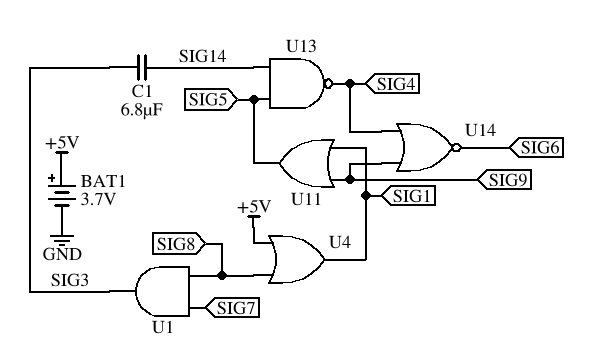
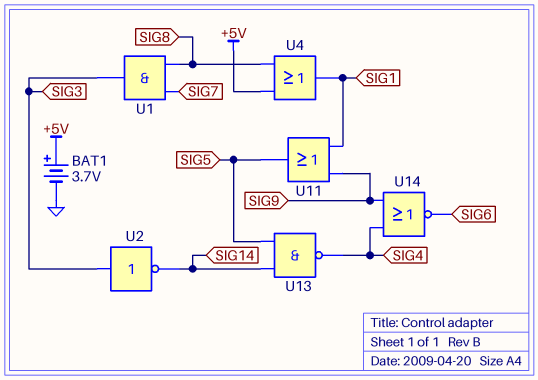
C1: 6.8uF (SIG3, SIG14) -> none
U2: none -> NOT (in SIG3, out SIG14)

